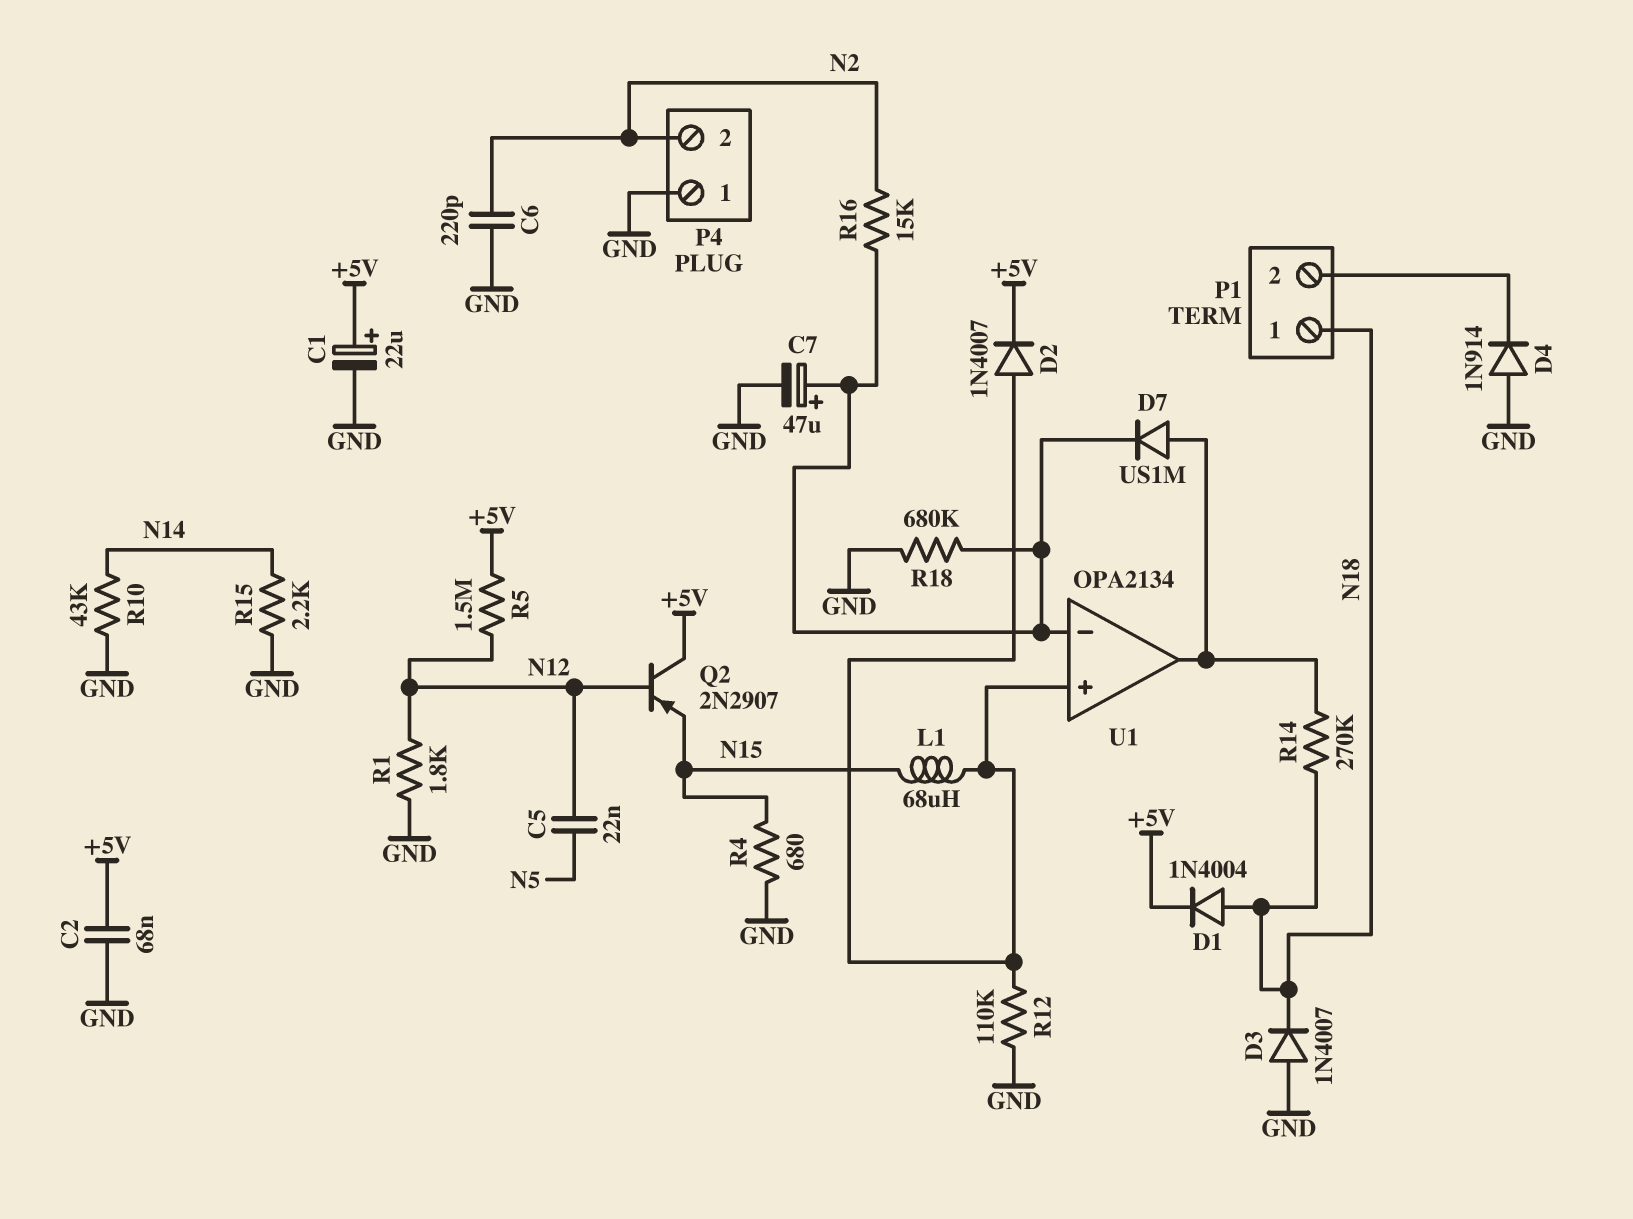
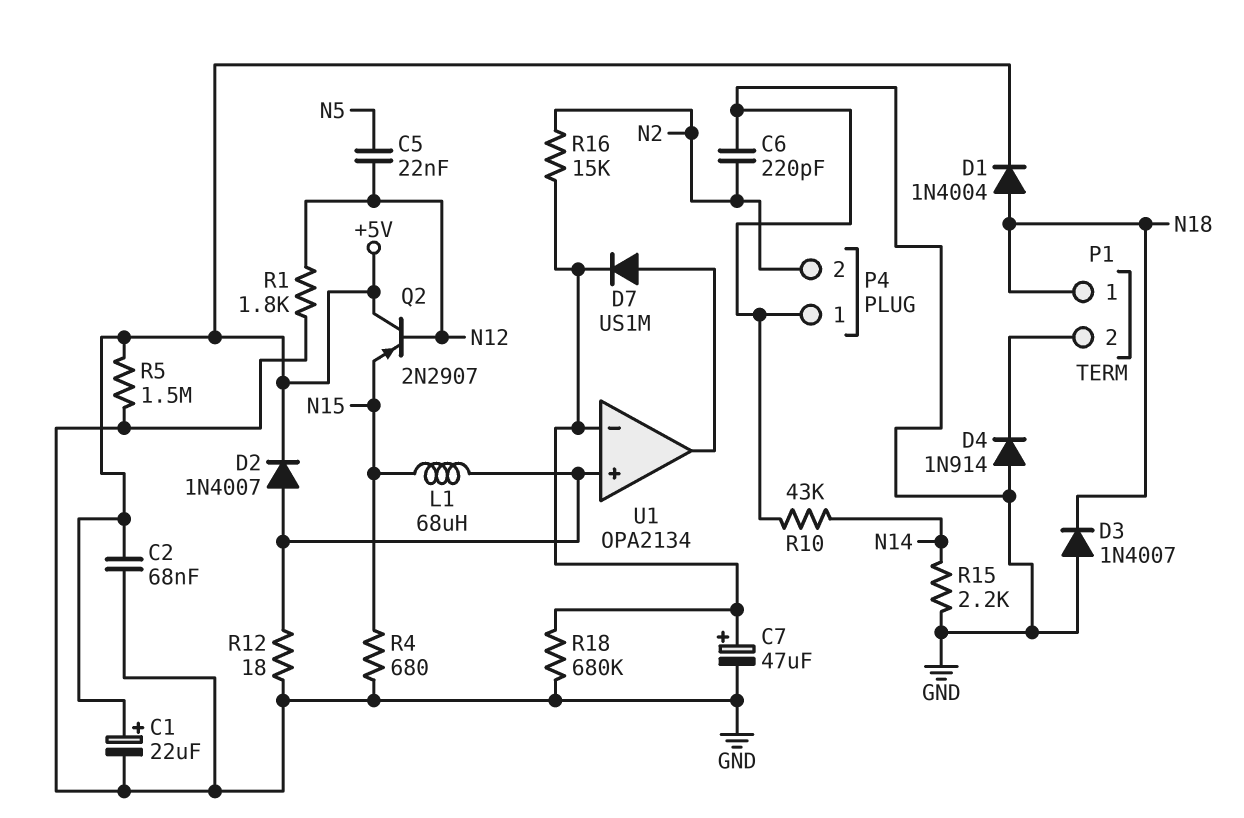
R5: 1.5M (+5V, N12) -> 1.5M (+5V, GND)
R12: 110k (GND, U1/in+) -> 18 (GND, U1/in+)
R14: 270k (N18, U1/out) -> none

